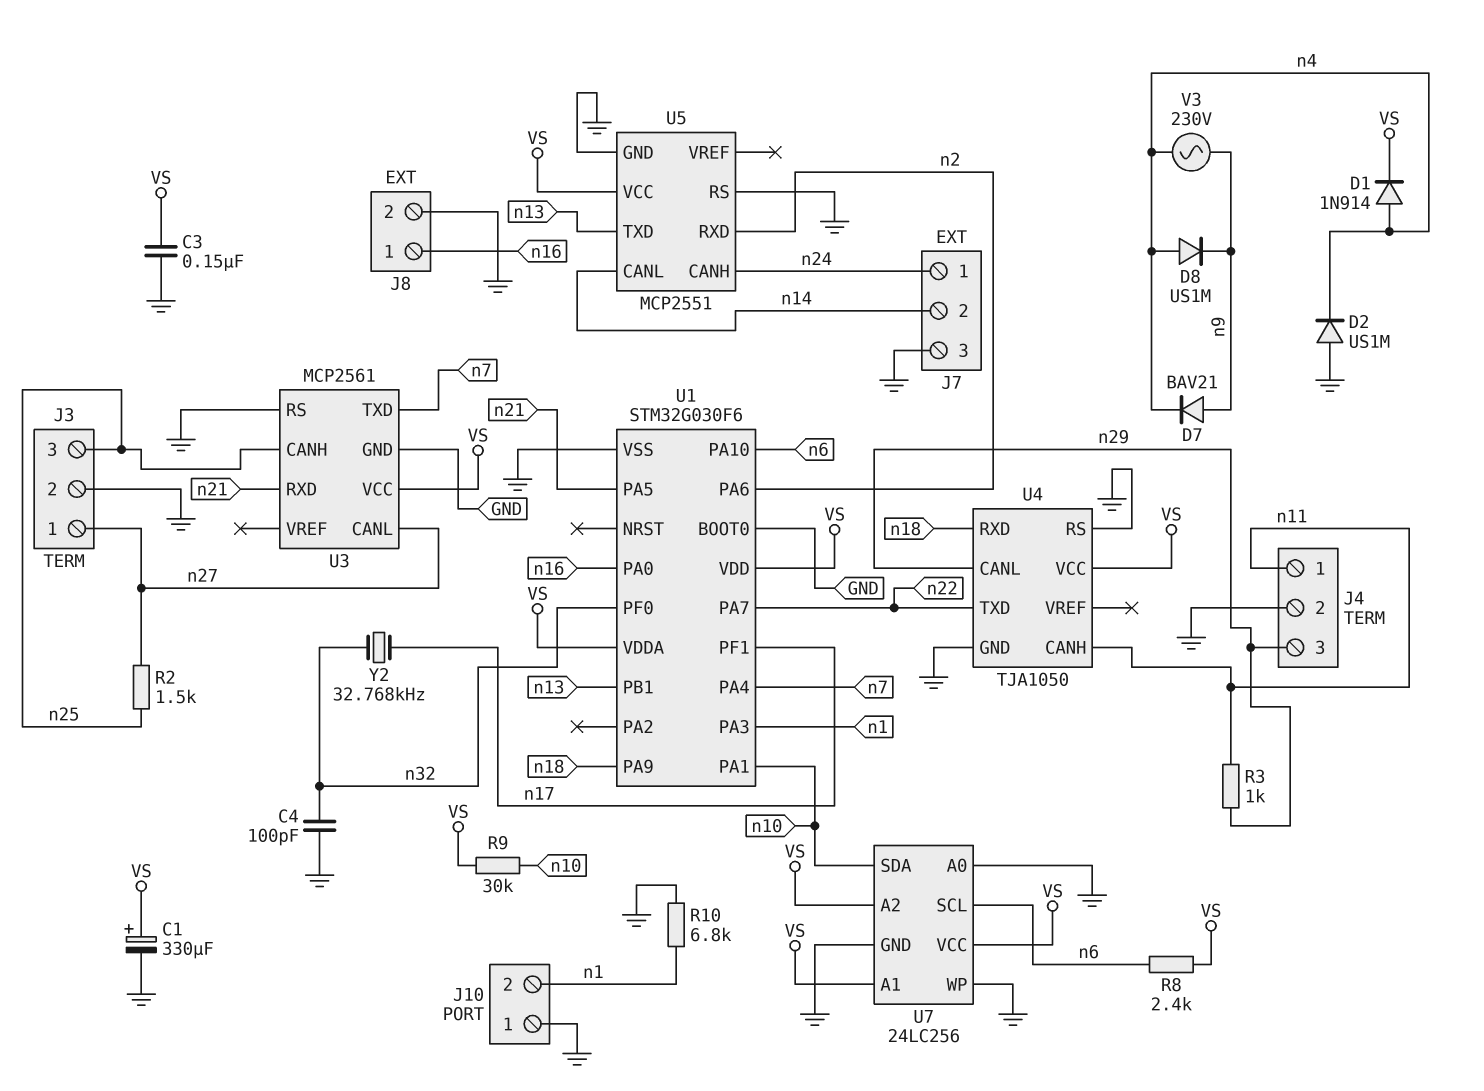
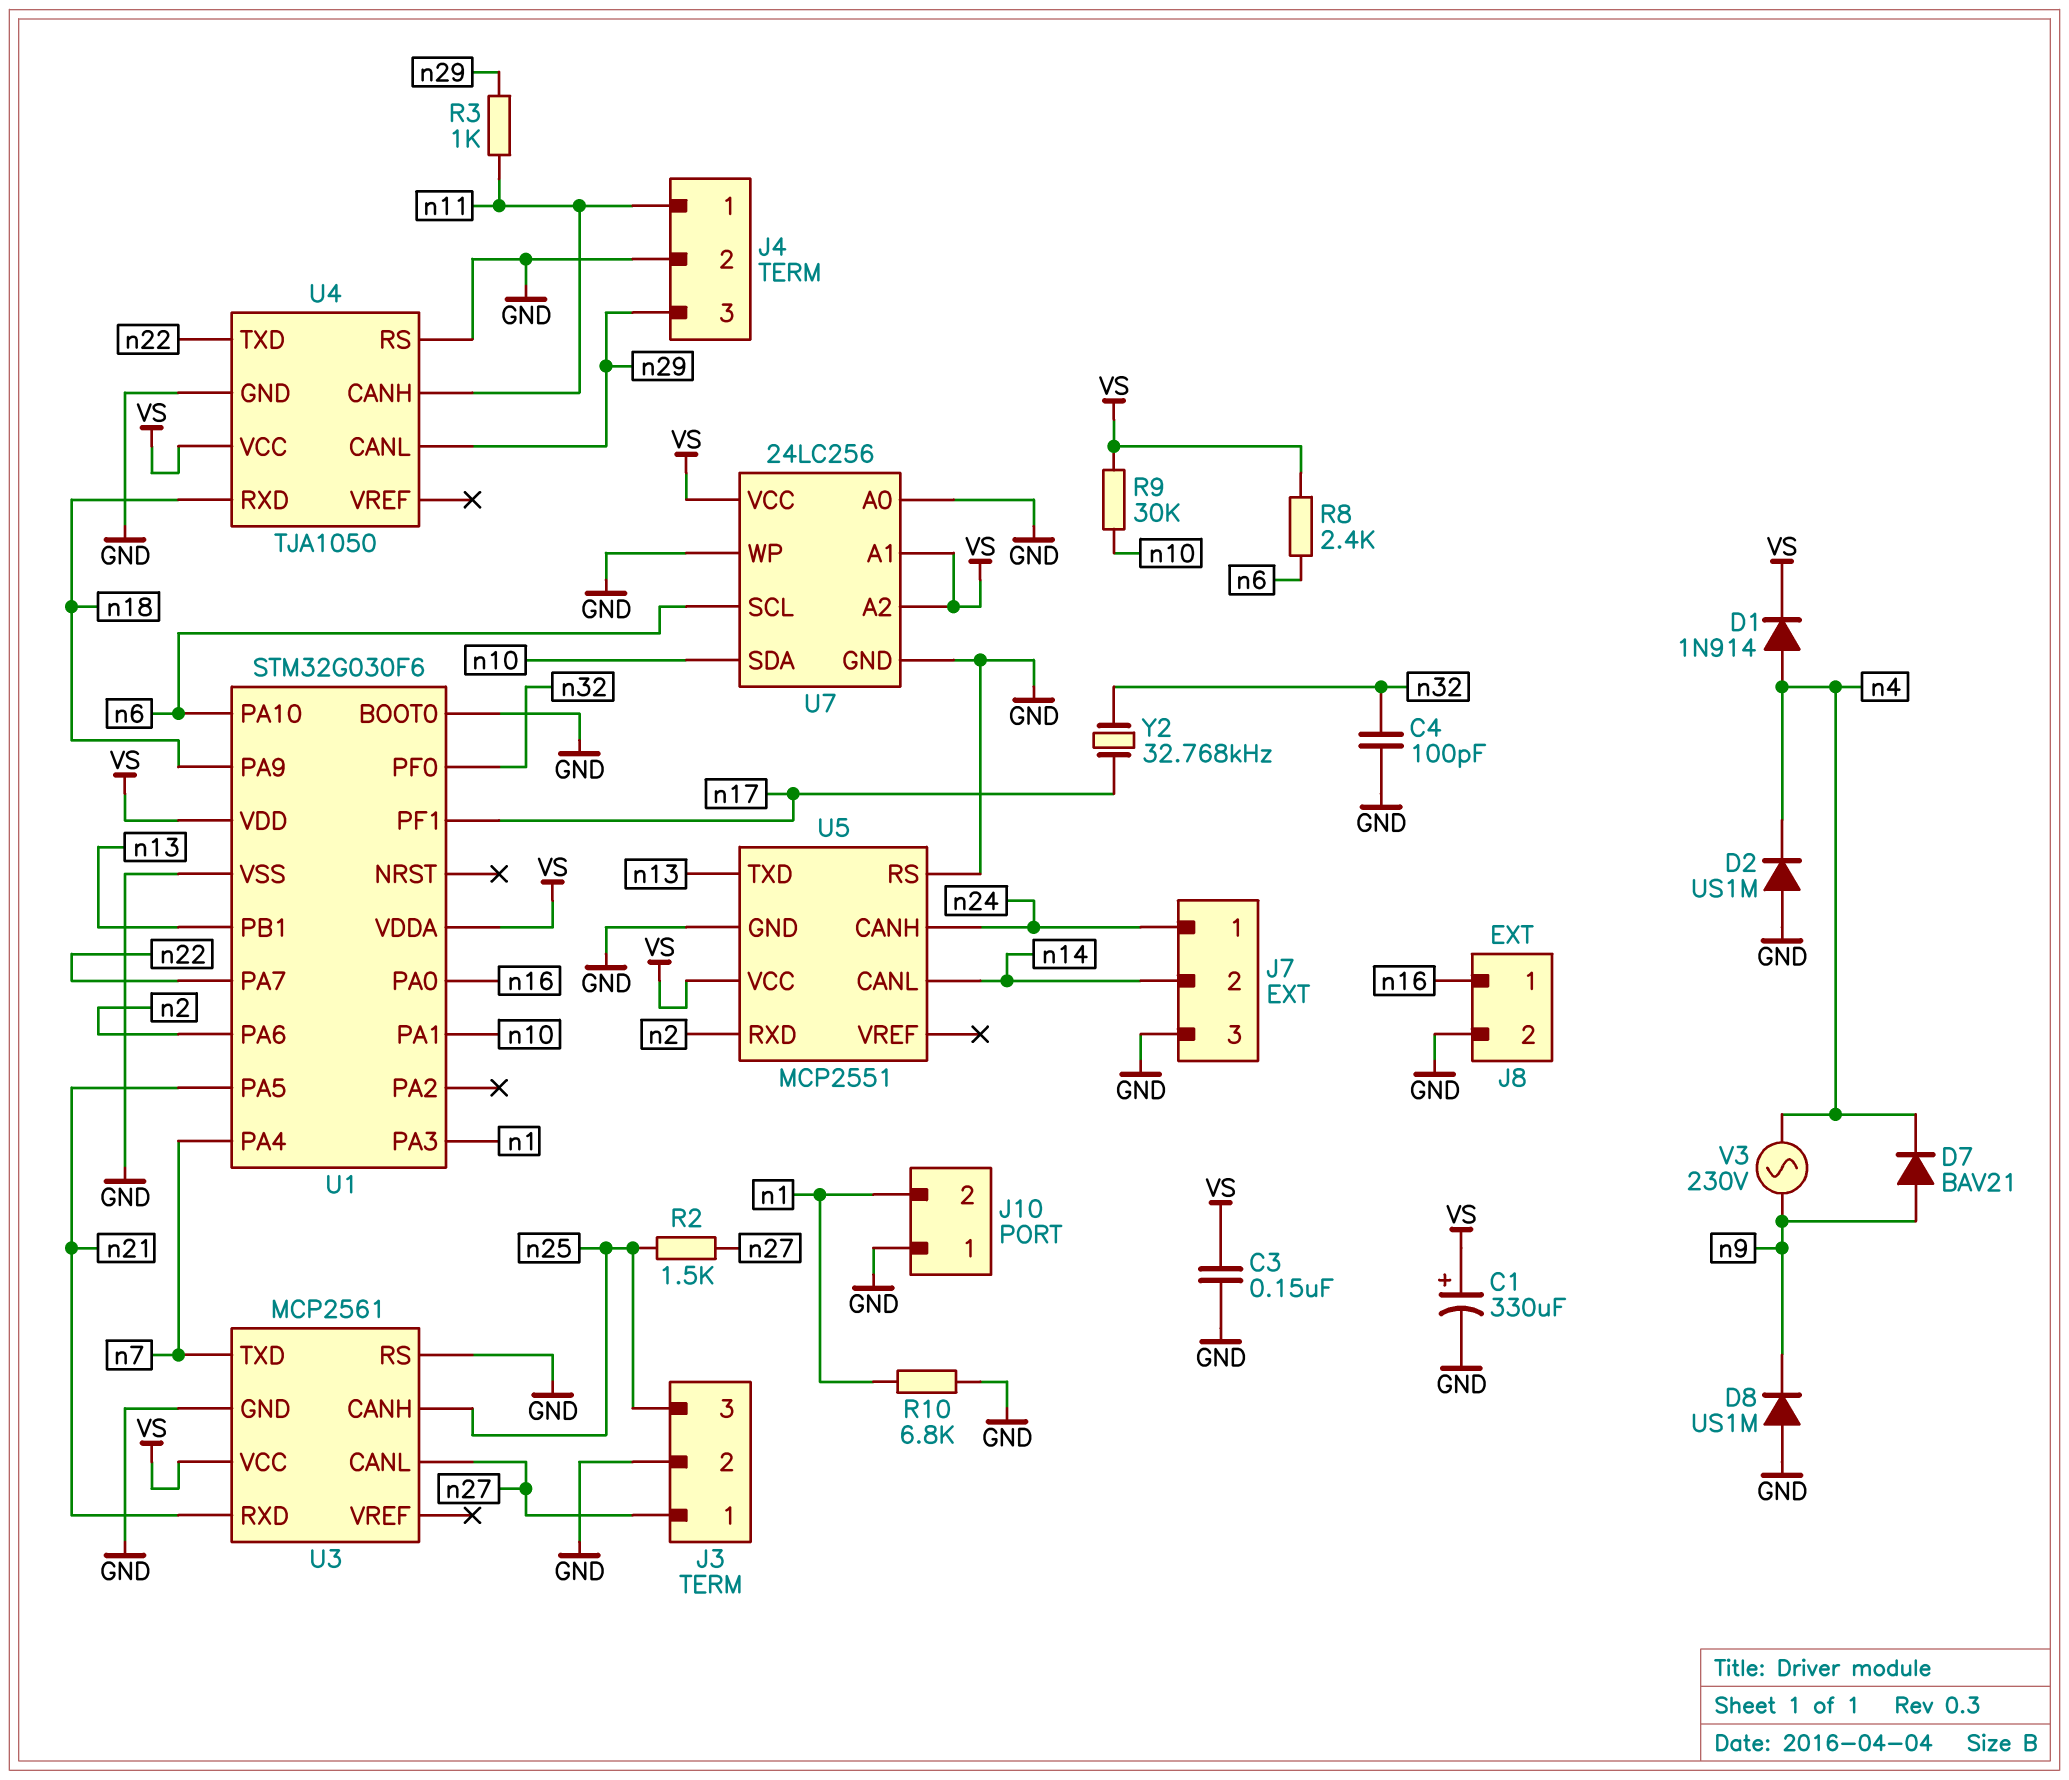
D8: diode US1M (A n4, K n9) -> diode US1M (A GND, K n9)

